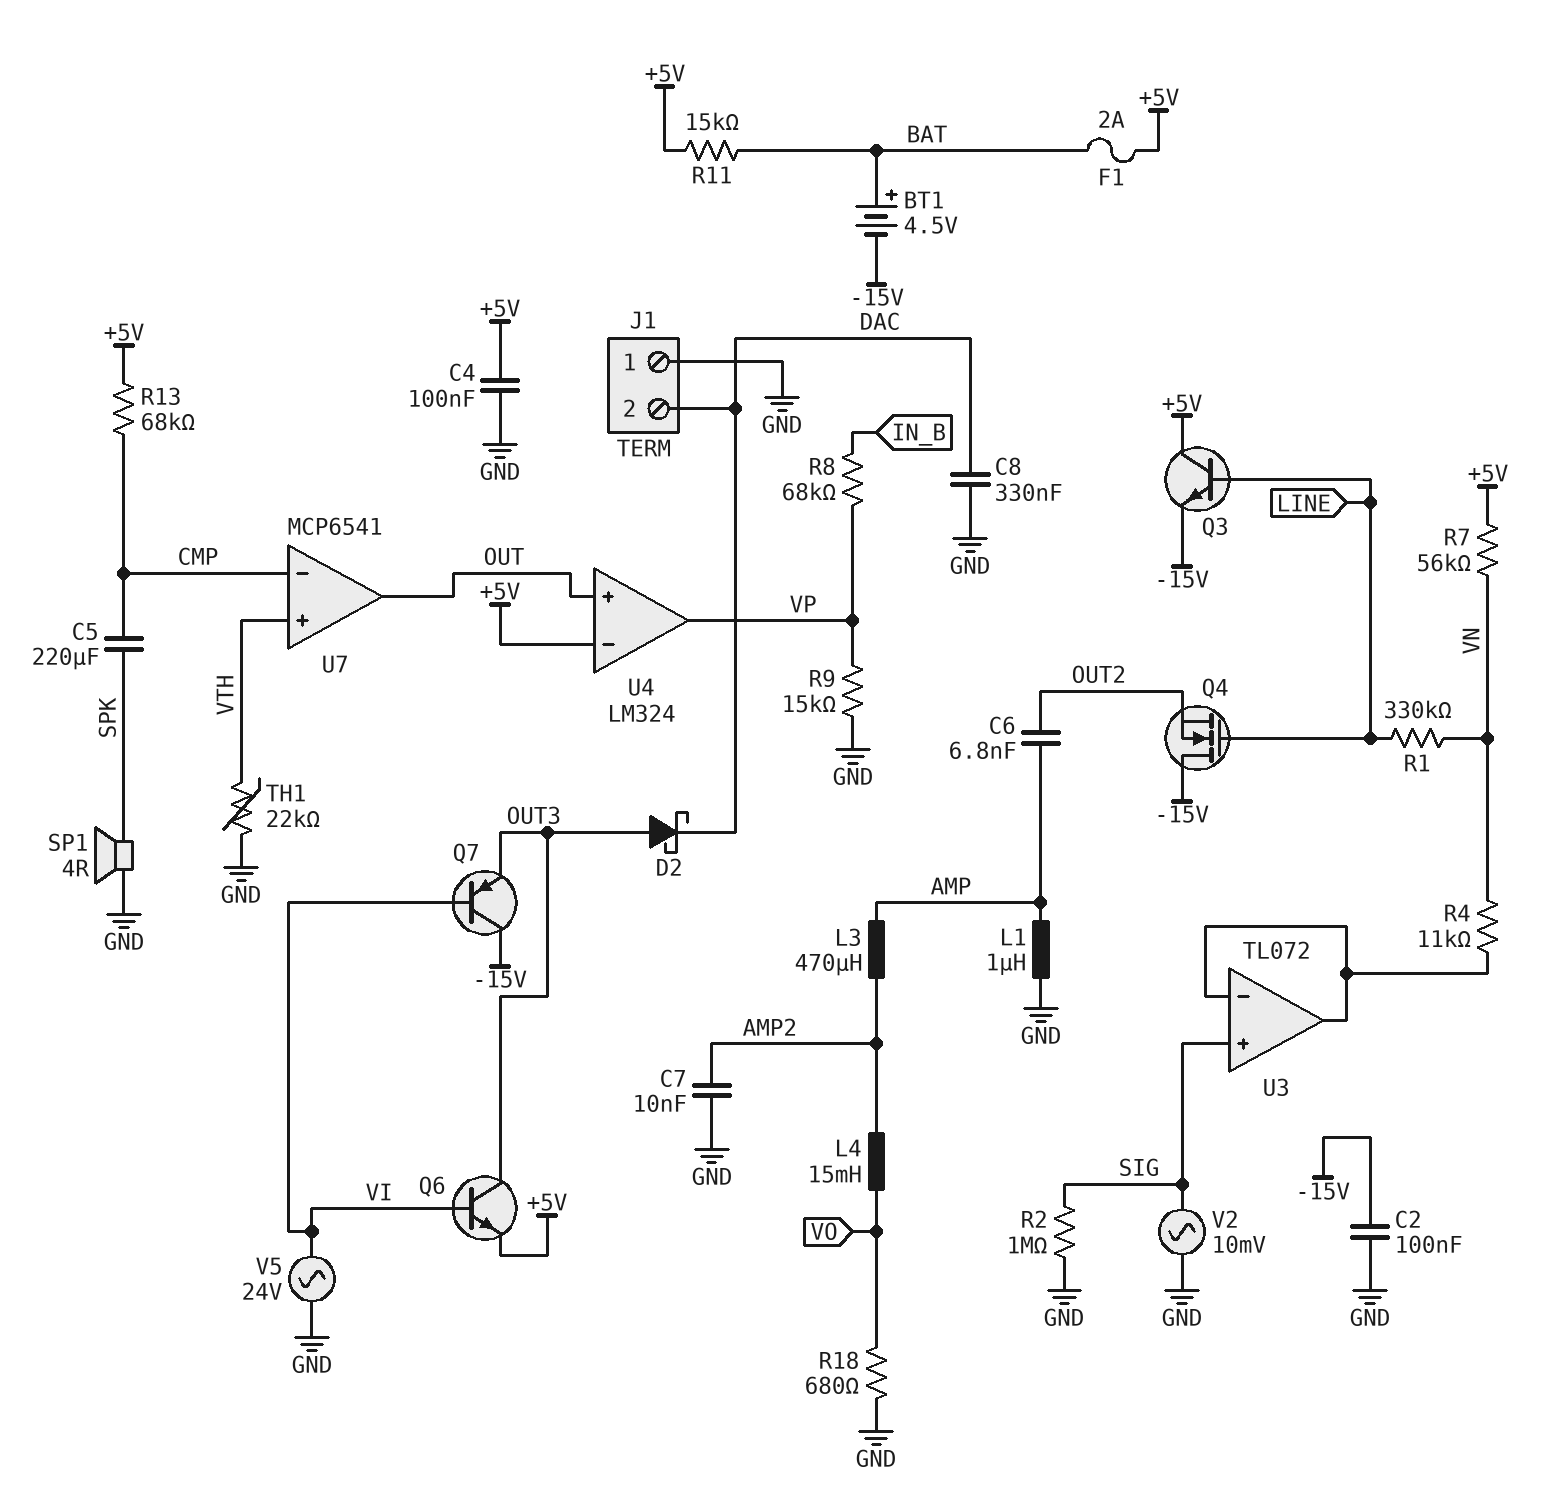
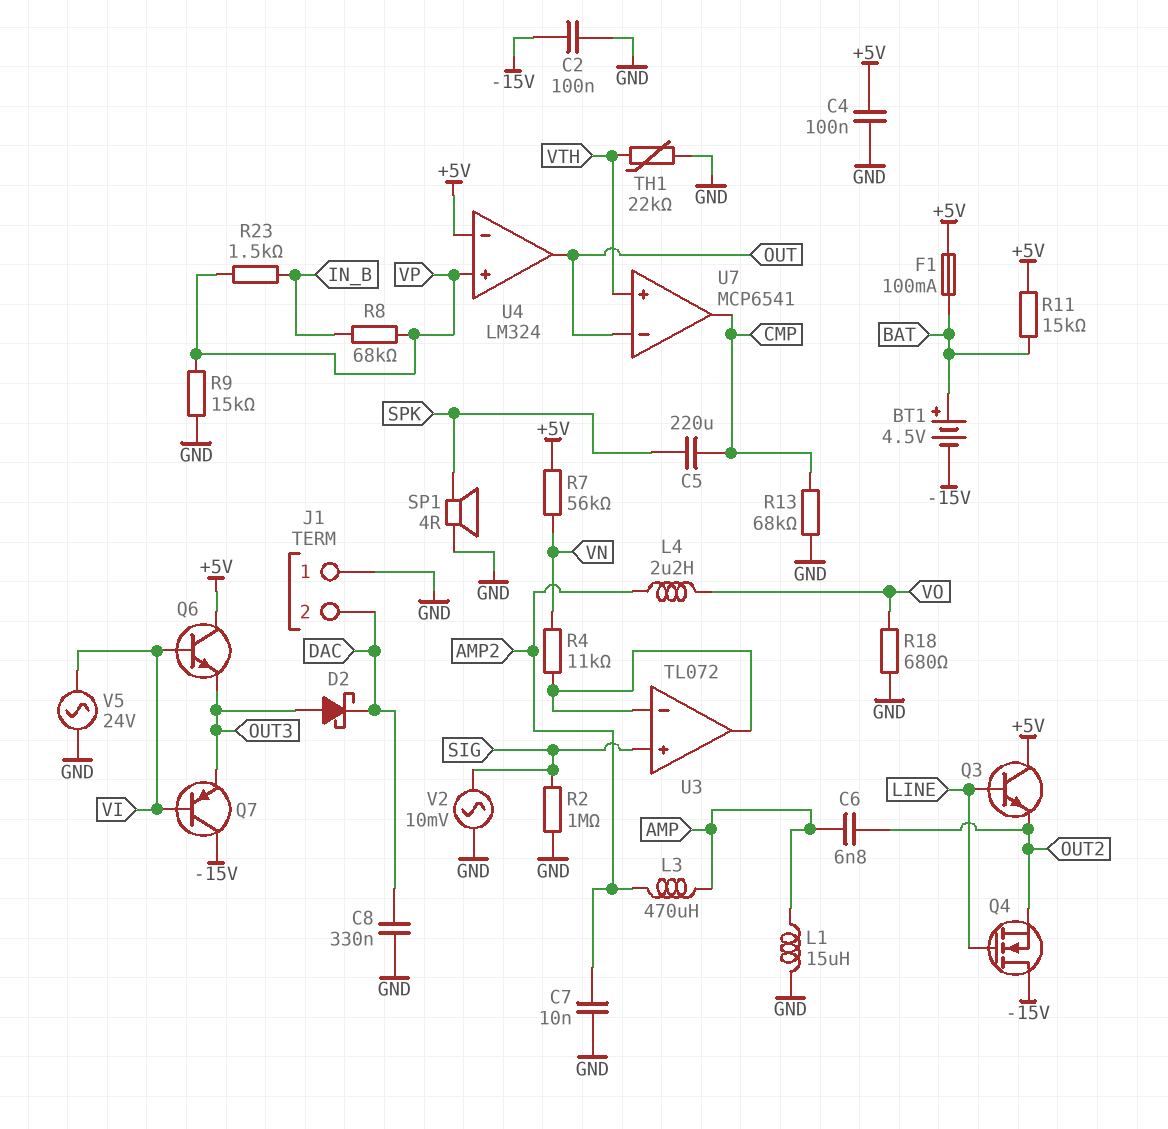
F1: 2A (+5V, BAT) -> 100mA (+5V, BAT)
L1: 1uH (AMP, GND) -> 15uH (AMP, GND)
L4: 15mH (AMP2, VO) -> 2.2uH (AMP2, VO)
Q3: NPN (B LINE, C +5V, E -15V) -> NPN (B LINE, C +5V, E OUT2)
Q6: NPN (B VI, C OUT3, E +5V) -> NPN (B VI, C +5V, E OUT3)
R1: 330k (LINE, VN) -> none
R13: 68k (+5V, CMP) -> 68k (CMP, GND)
R23: none -> 1.5k (IN_B, VP)
U4 pin in+: OUT -> VP
U4 pin out: VP -> OUT
U7 pin in-: CMP -> OUT
U7 pin out: OUT -> CMP

